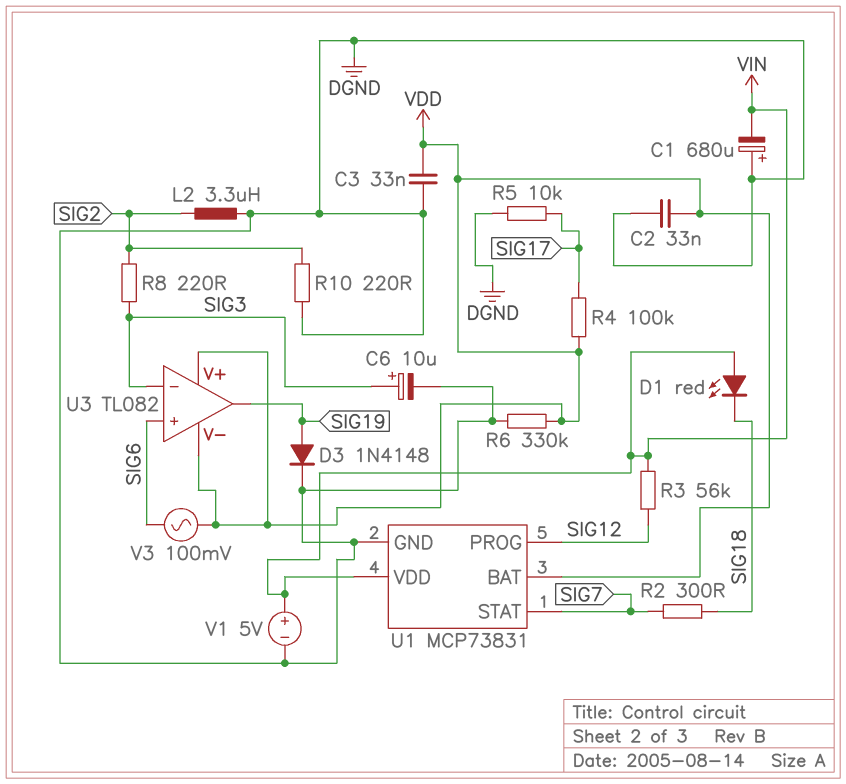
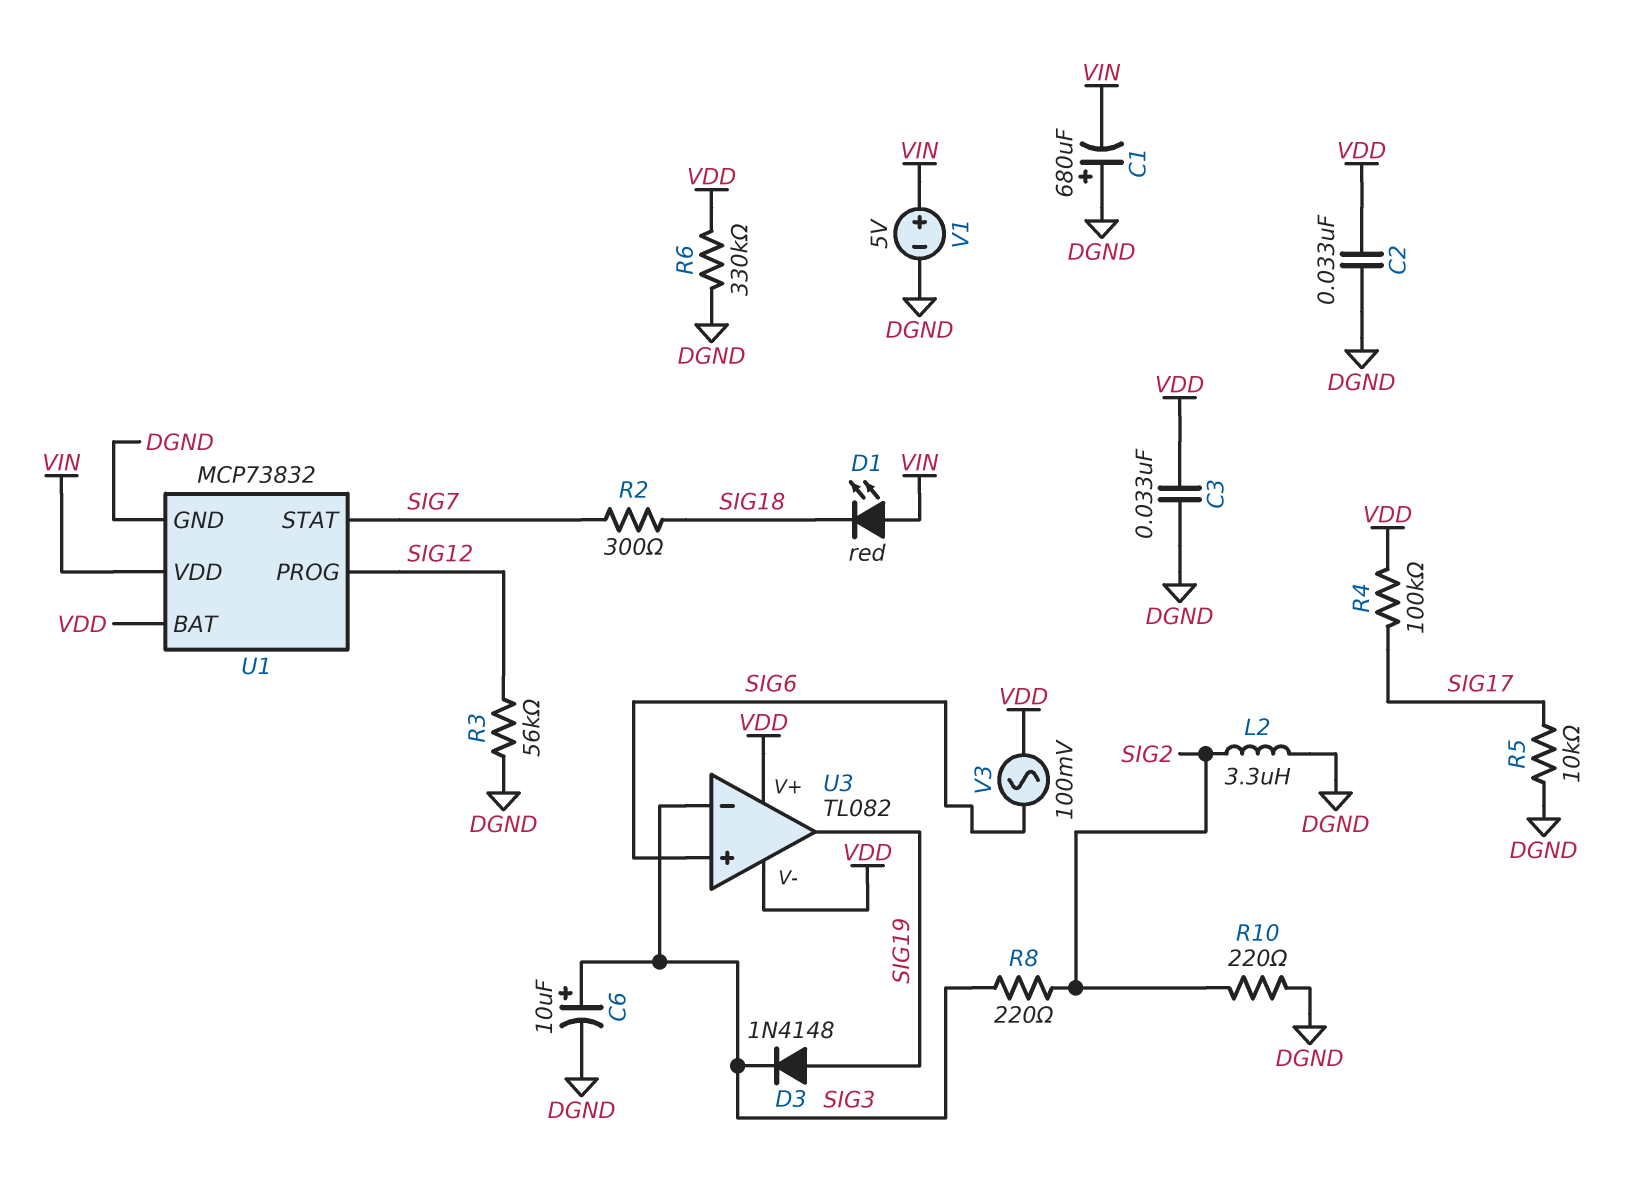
D3: diode 1N4148 (A SIG19, K DGND) -> diode 1N4148 (A SIG19, K SIG3)
R3: 56k (SIG12, VIN) -> 56k (DGND, SIG12)
U1: MCP73831 -> MCP73832

